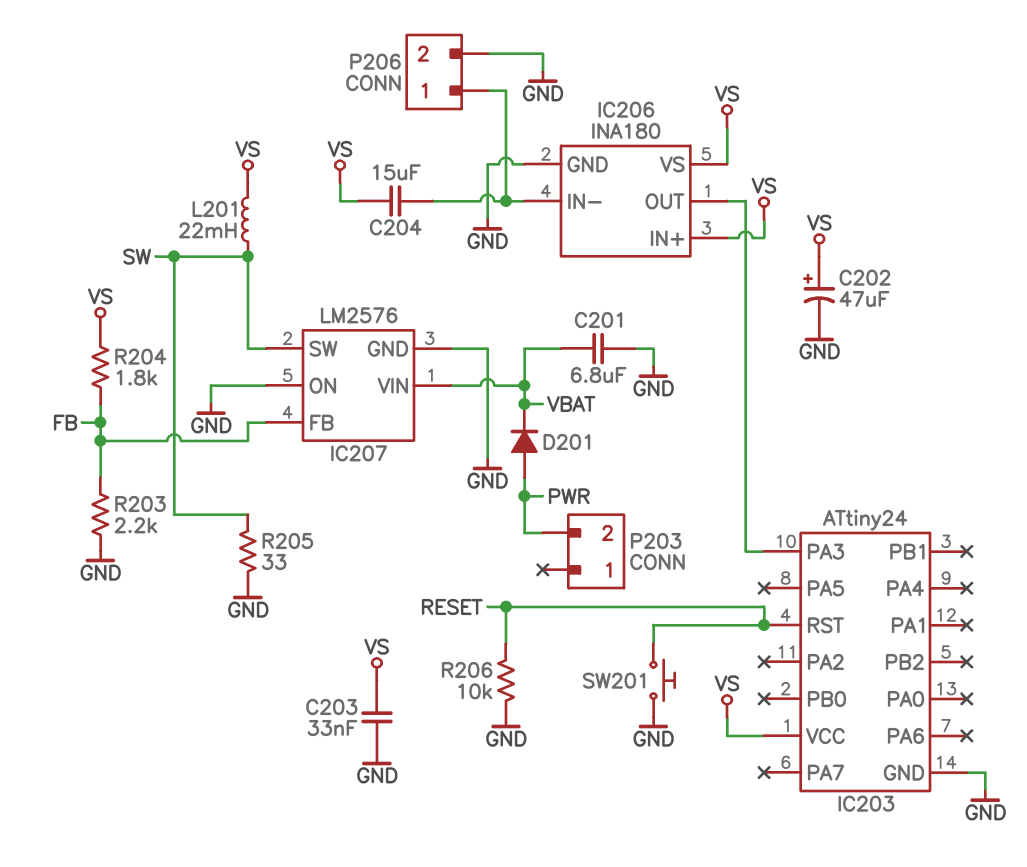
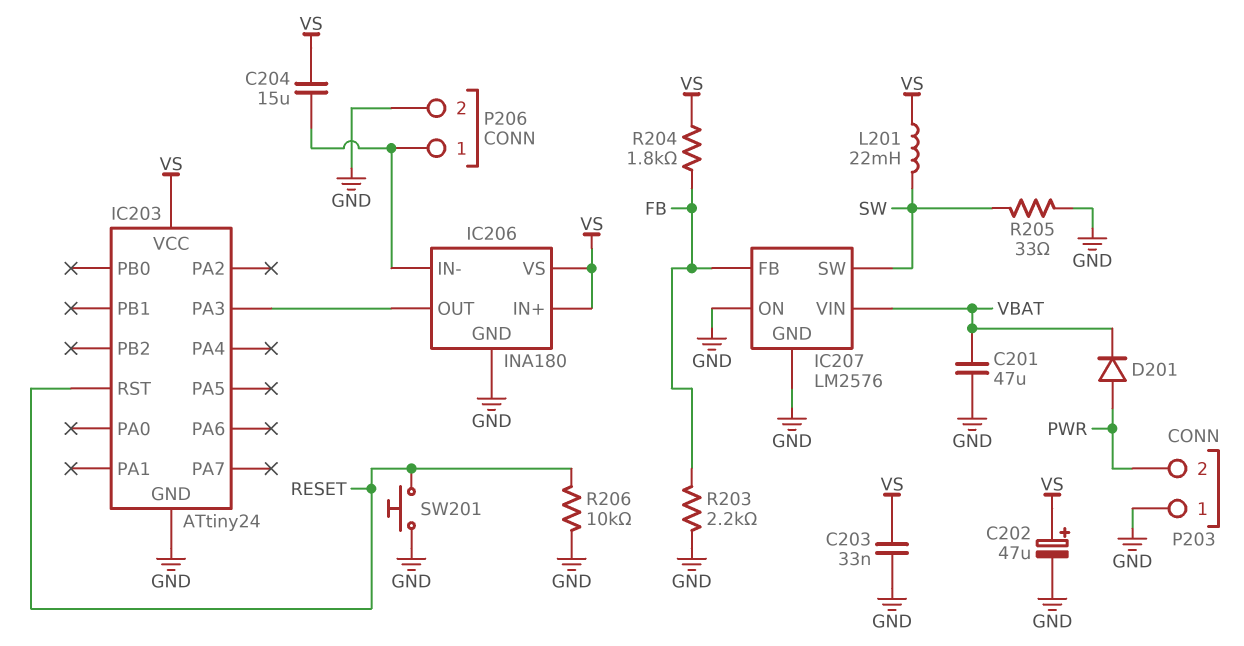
C201: 6.8uF (GND, VBAT) -> 47uF (GND, VBAT)
P203 pin 1: none -> GND

